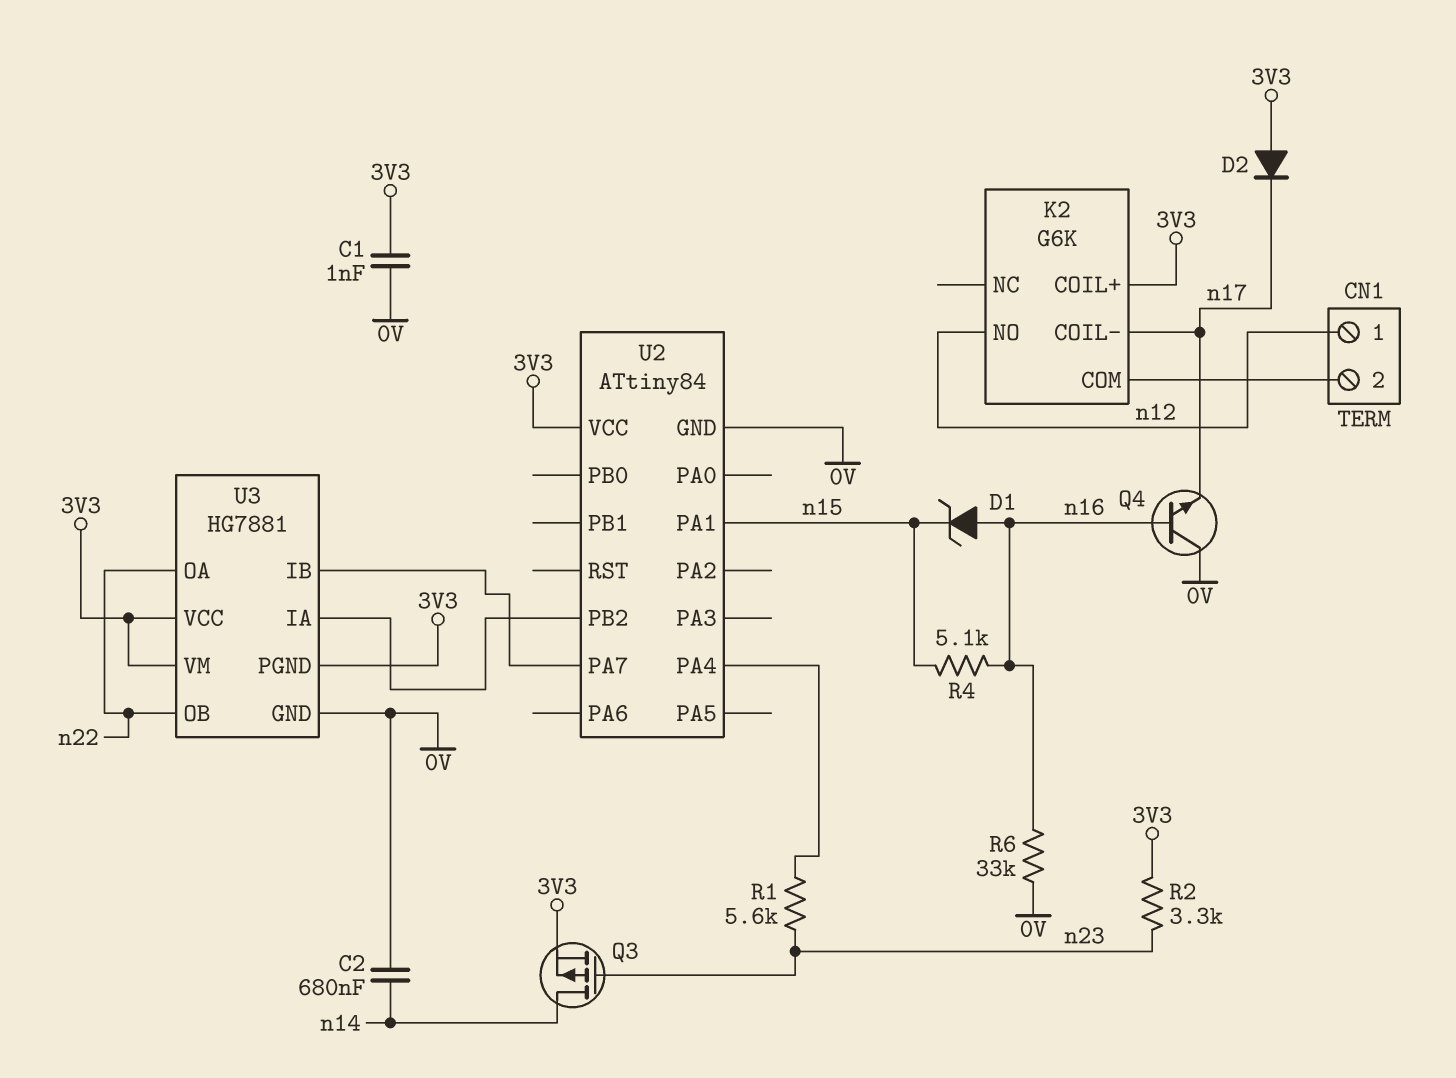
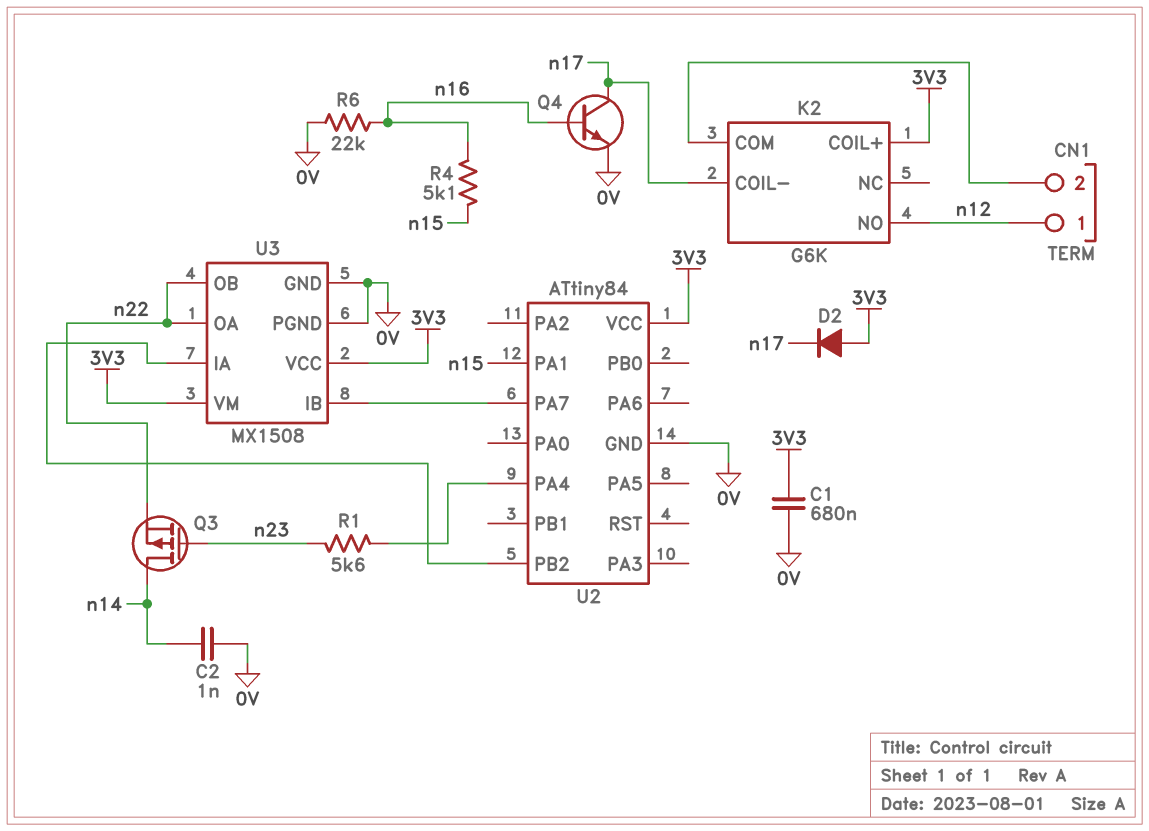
C1: 1nF (0V, 3V3) -> 680nF (0V, 3V3)
C2: 680nF (0V, n14) -> 1nF (0V, n14)
D1: zener (A n16, K n15) -> none
Q3: PMOS (G n23, D n14, S 3V3) -> PMOS (G n23, D n14, S n22)
Q4: NPN (B n16, C 0V, E n17) -> NPN (B n16, C n17, E 0V)
R2: 3.3k (3V3, n23) -> none
R6: 33k (0V, n16) -> 22k (0V, n16)
U3: HG7881 -> MX1508
U3 pin PGND: 3V3 -> 0V

